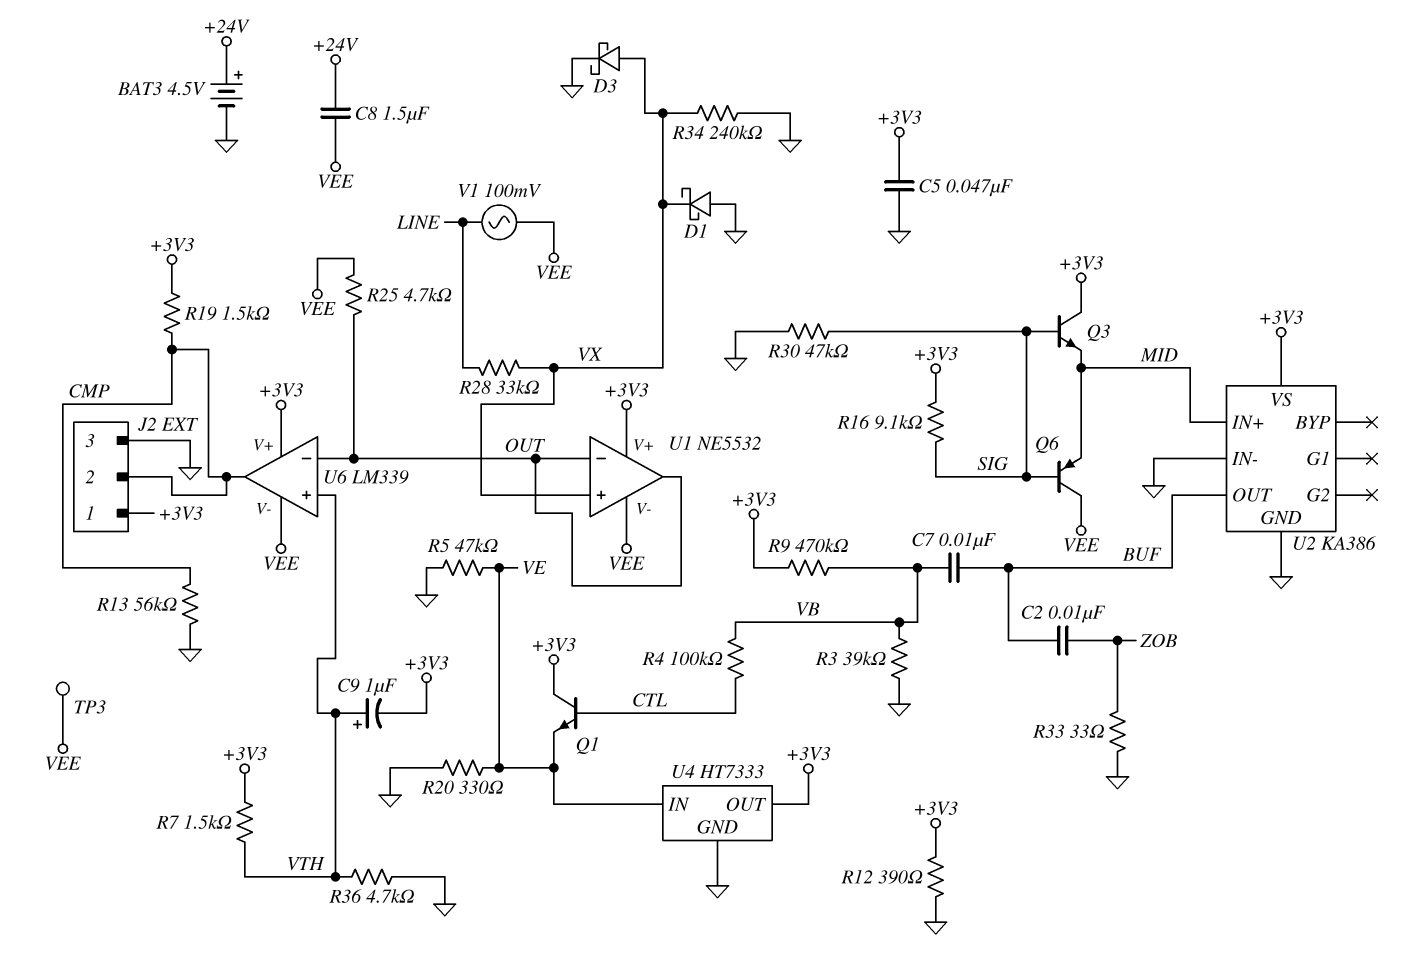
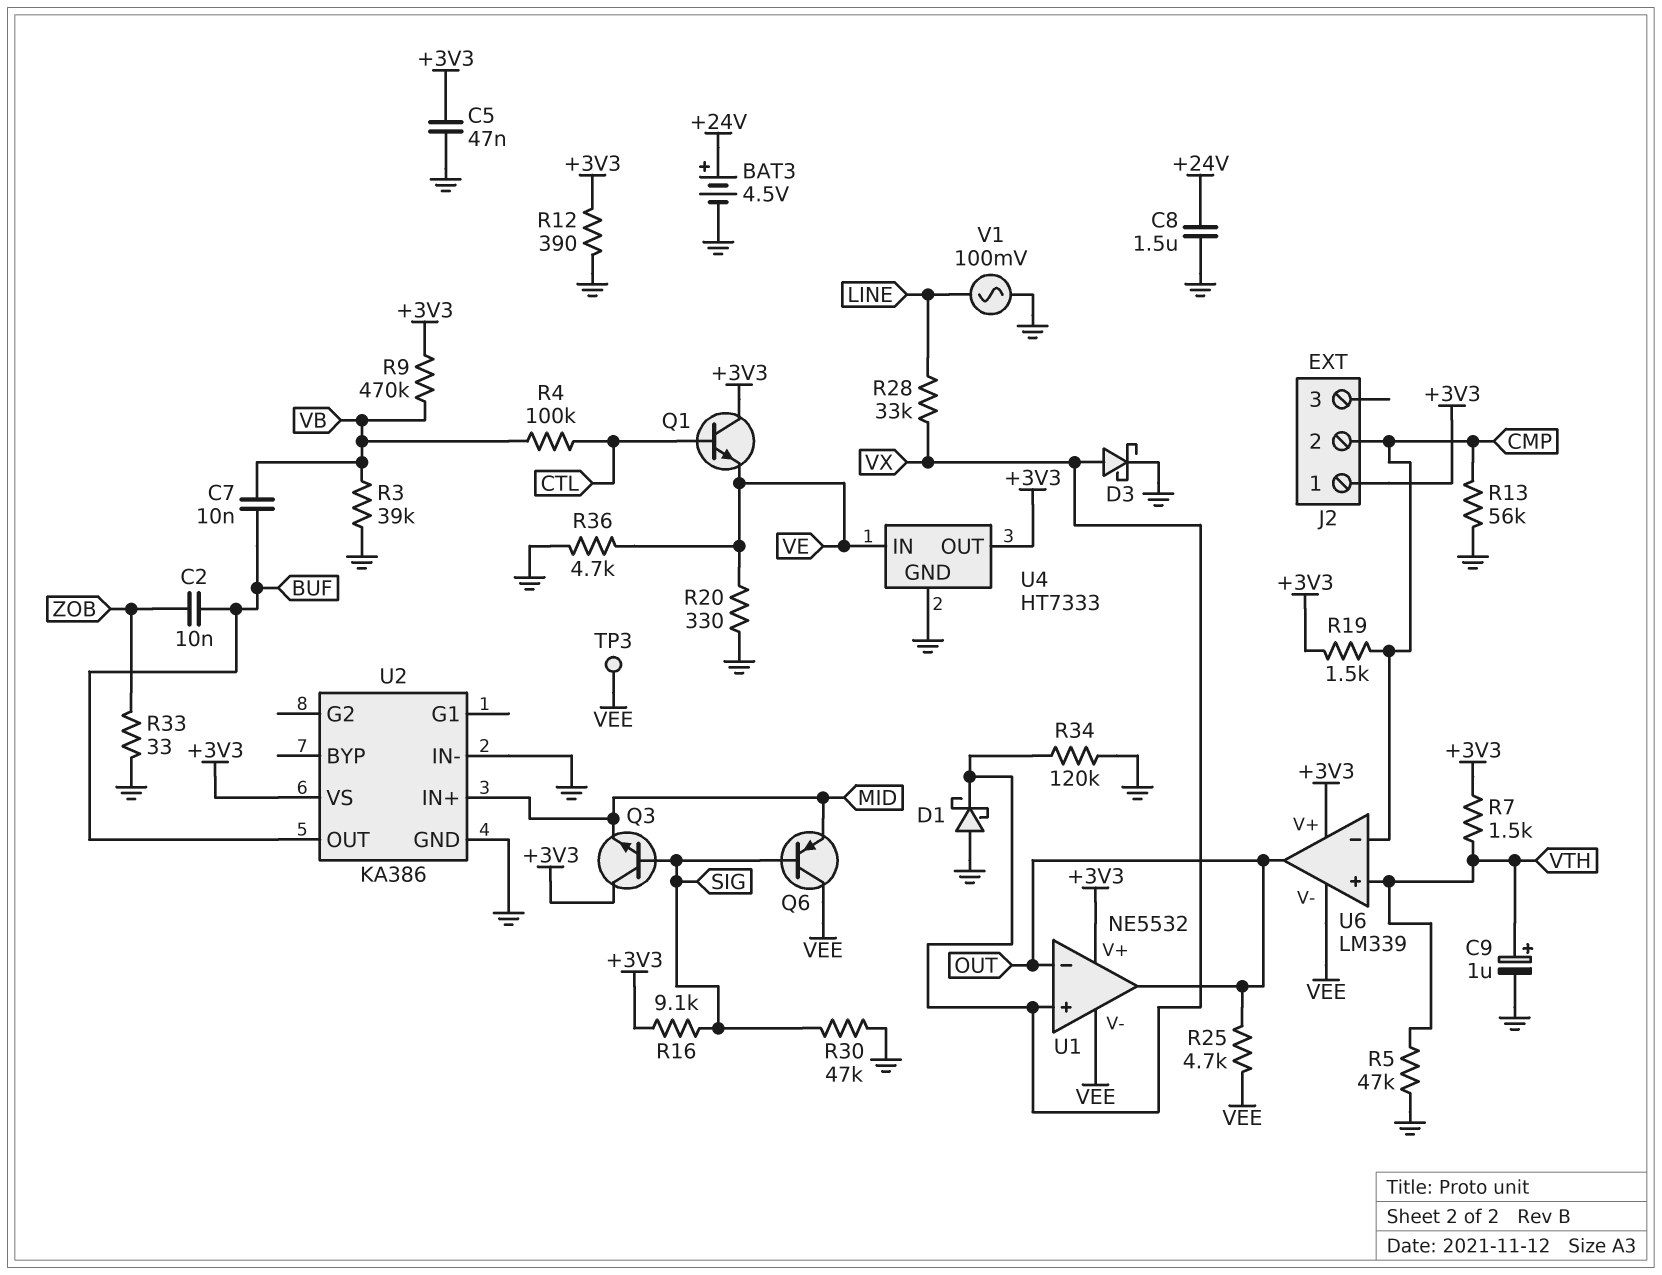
C8: 1.5uF (+24V, VEE) -> 1.5uF (+24V, GND)
C9: 1uF (plus VTH, minus +3V3) -> 1uF (plus VTH, minus GND)
J2 pin 3: GND -> none
R5: 47k (GND, VE) -> 47k (GND, VTH)
R34: 240k (GND, VX) -> 120k (GND, VX)
R36: 4.7k (GND, VTH) -> 4.7k (GND, VE)
U6 pin in-: OUT -> CMP
U6 pin out: CMP -> OUT
V1: AC 100mV (LINE, VEE) -> AC 100mV (GND, LINE)

